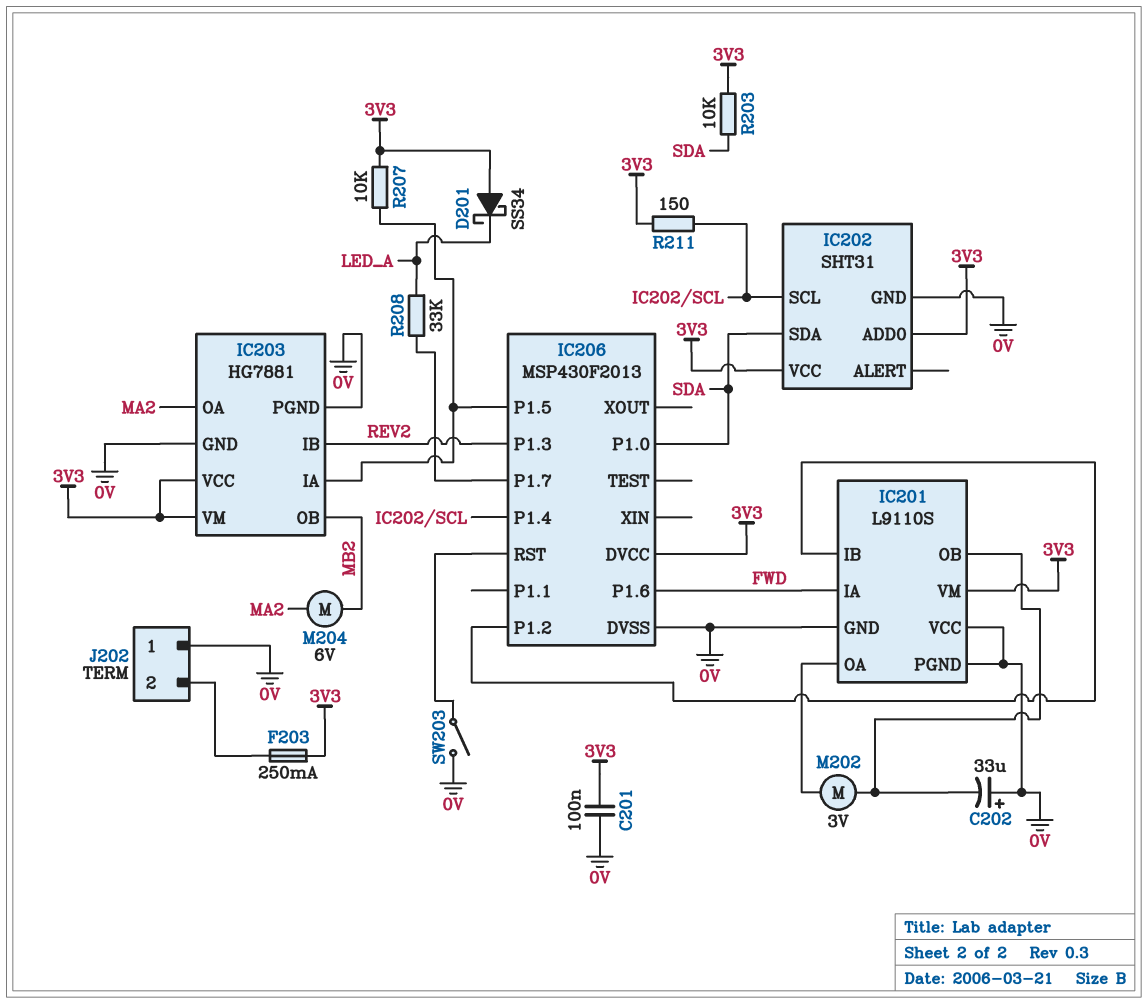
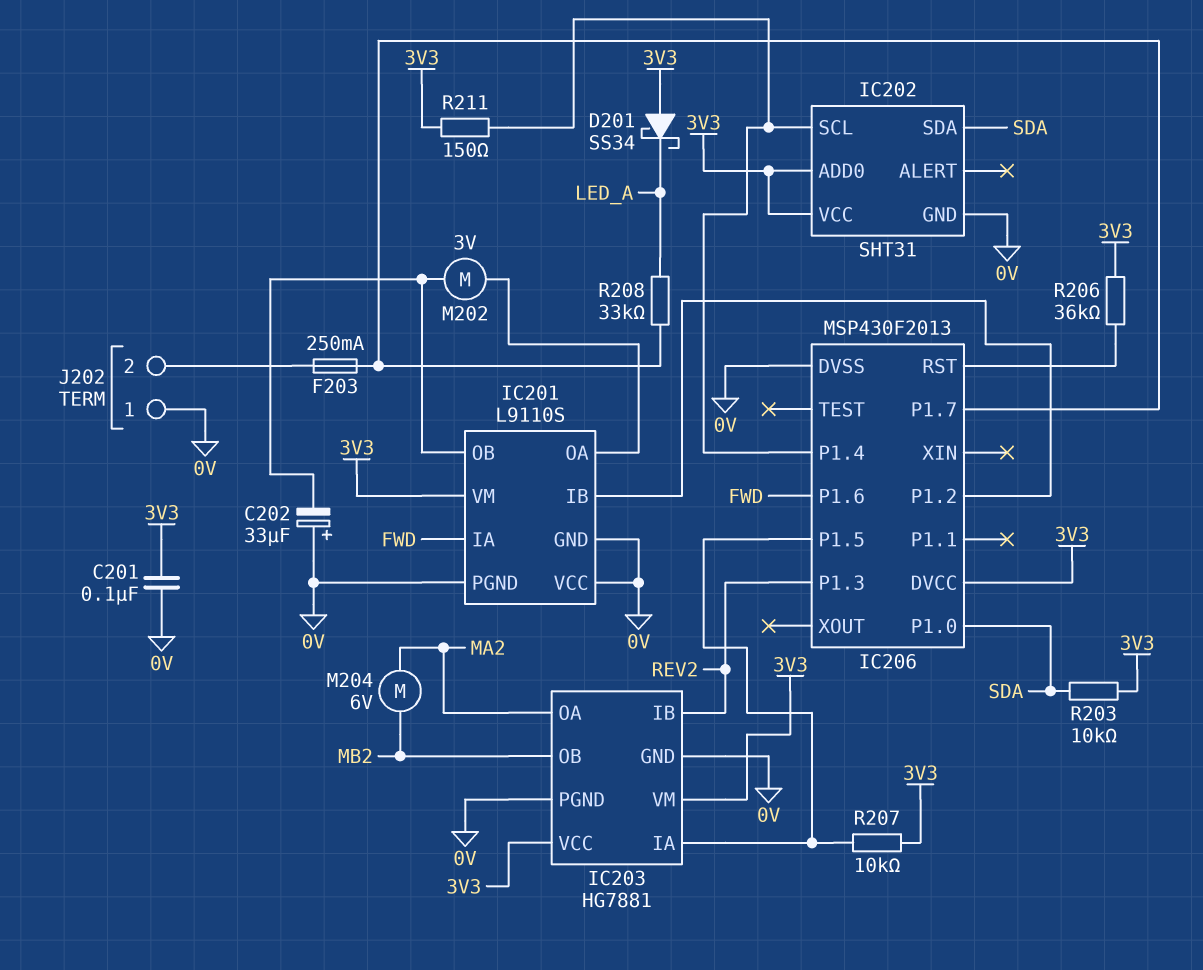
F203: 250mA (3V3, J202/2) -> 250mA (IC206/P1.7, J202/2)
R206: none -> 36k (3V3, IC206/RST)
SW203: switch (0V, IC206/RST) -> none

